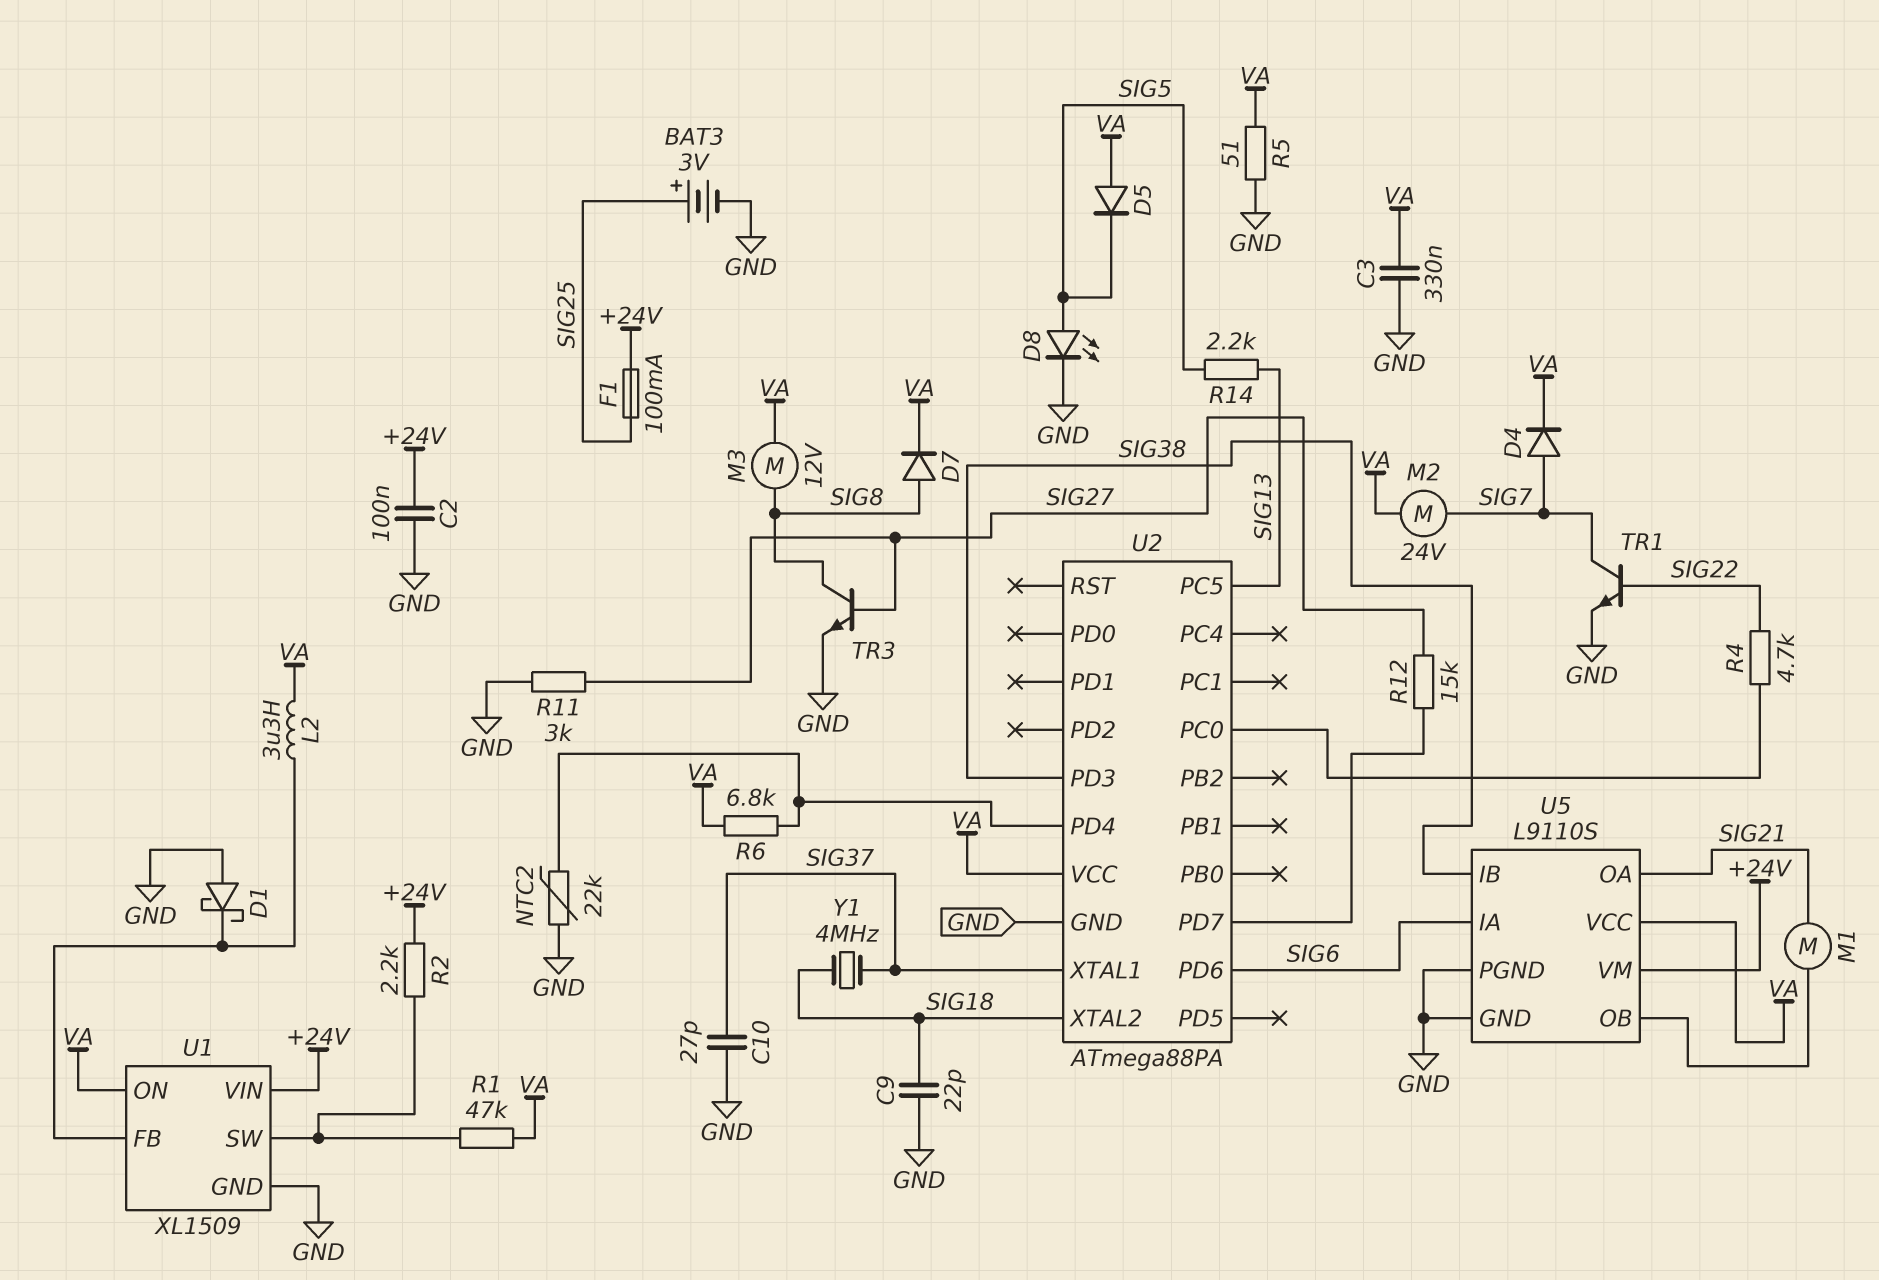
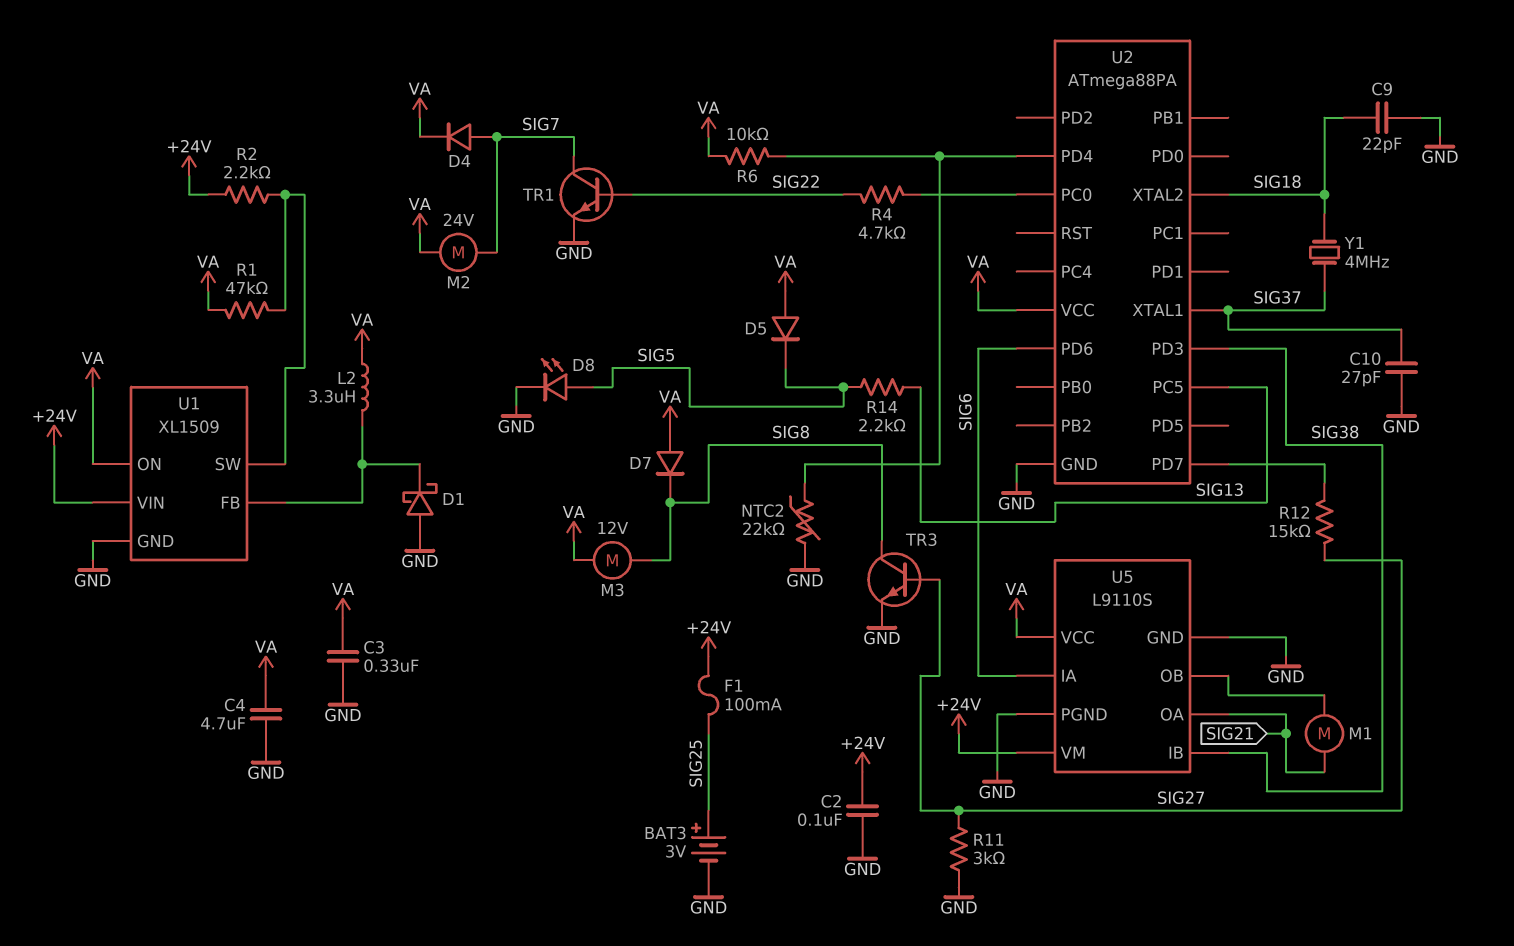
C4: none -> 4.7uF (GND, VA)
D7: diode (A SIG8, K VA) -> diode (A VA, K SIG8)
R5: 51 (GND, VA) -> none
R6: 6.8k (U2/PD4, VA) -> 10k (U2/PD4, VA)

